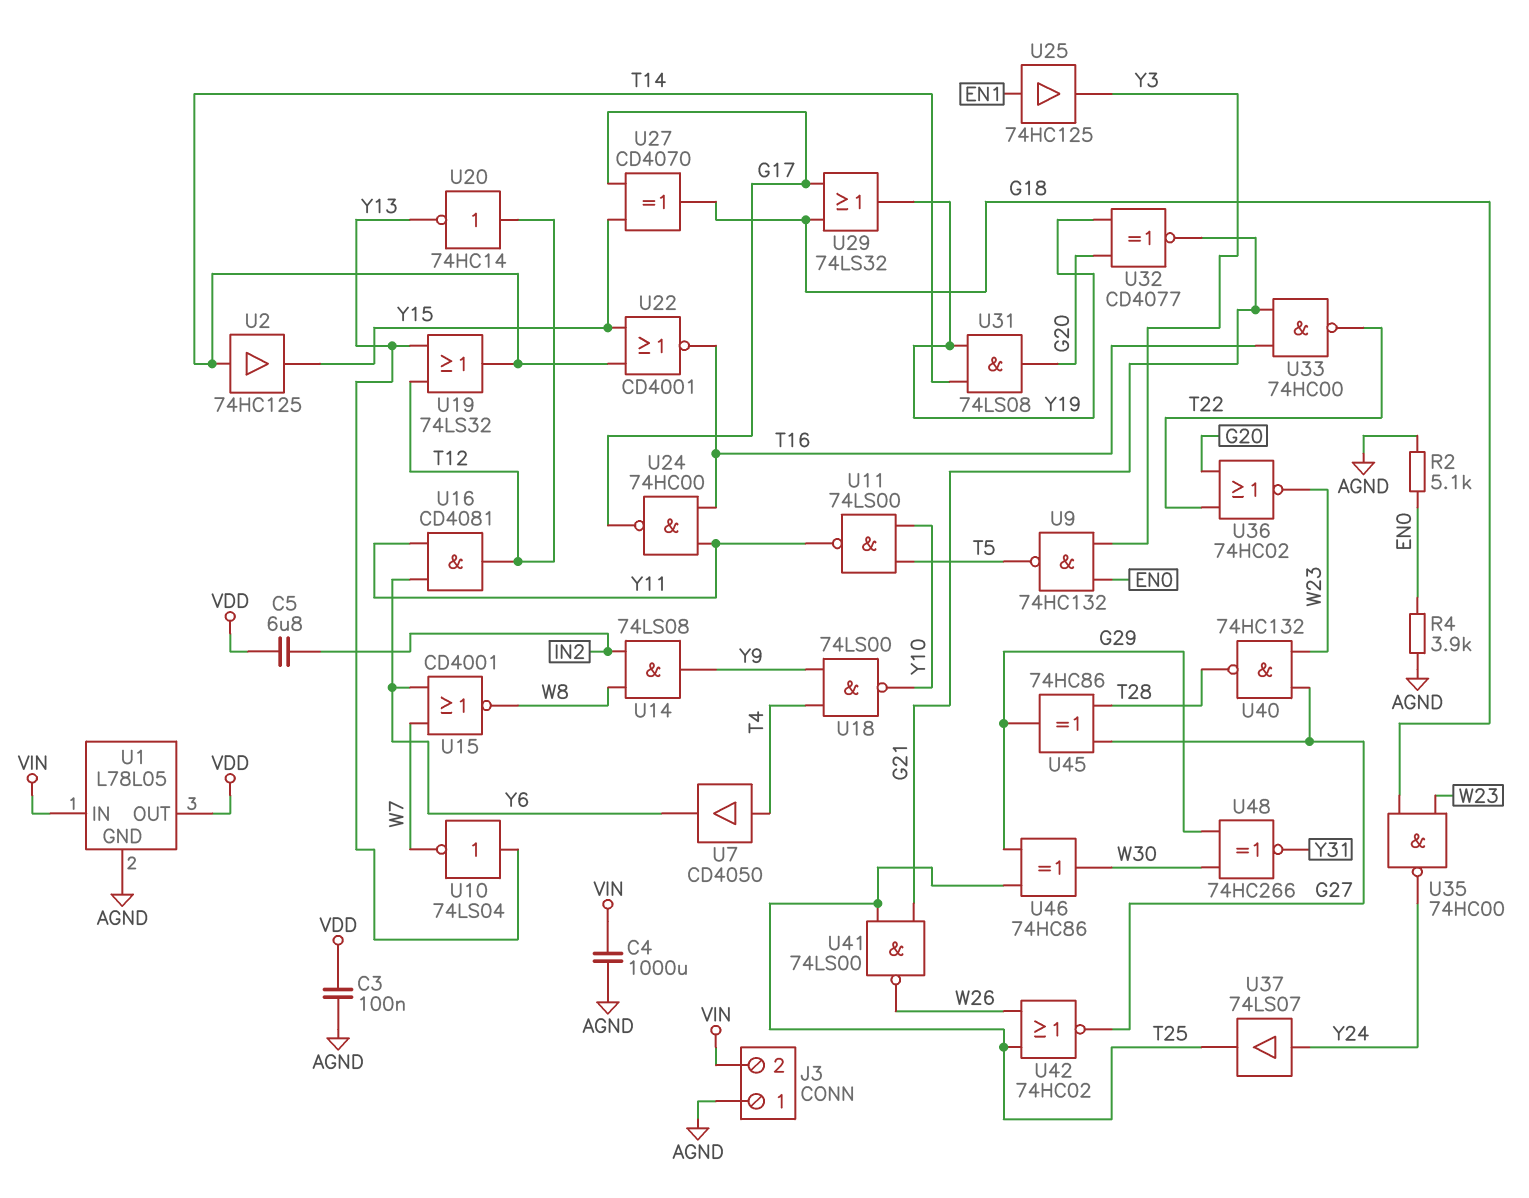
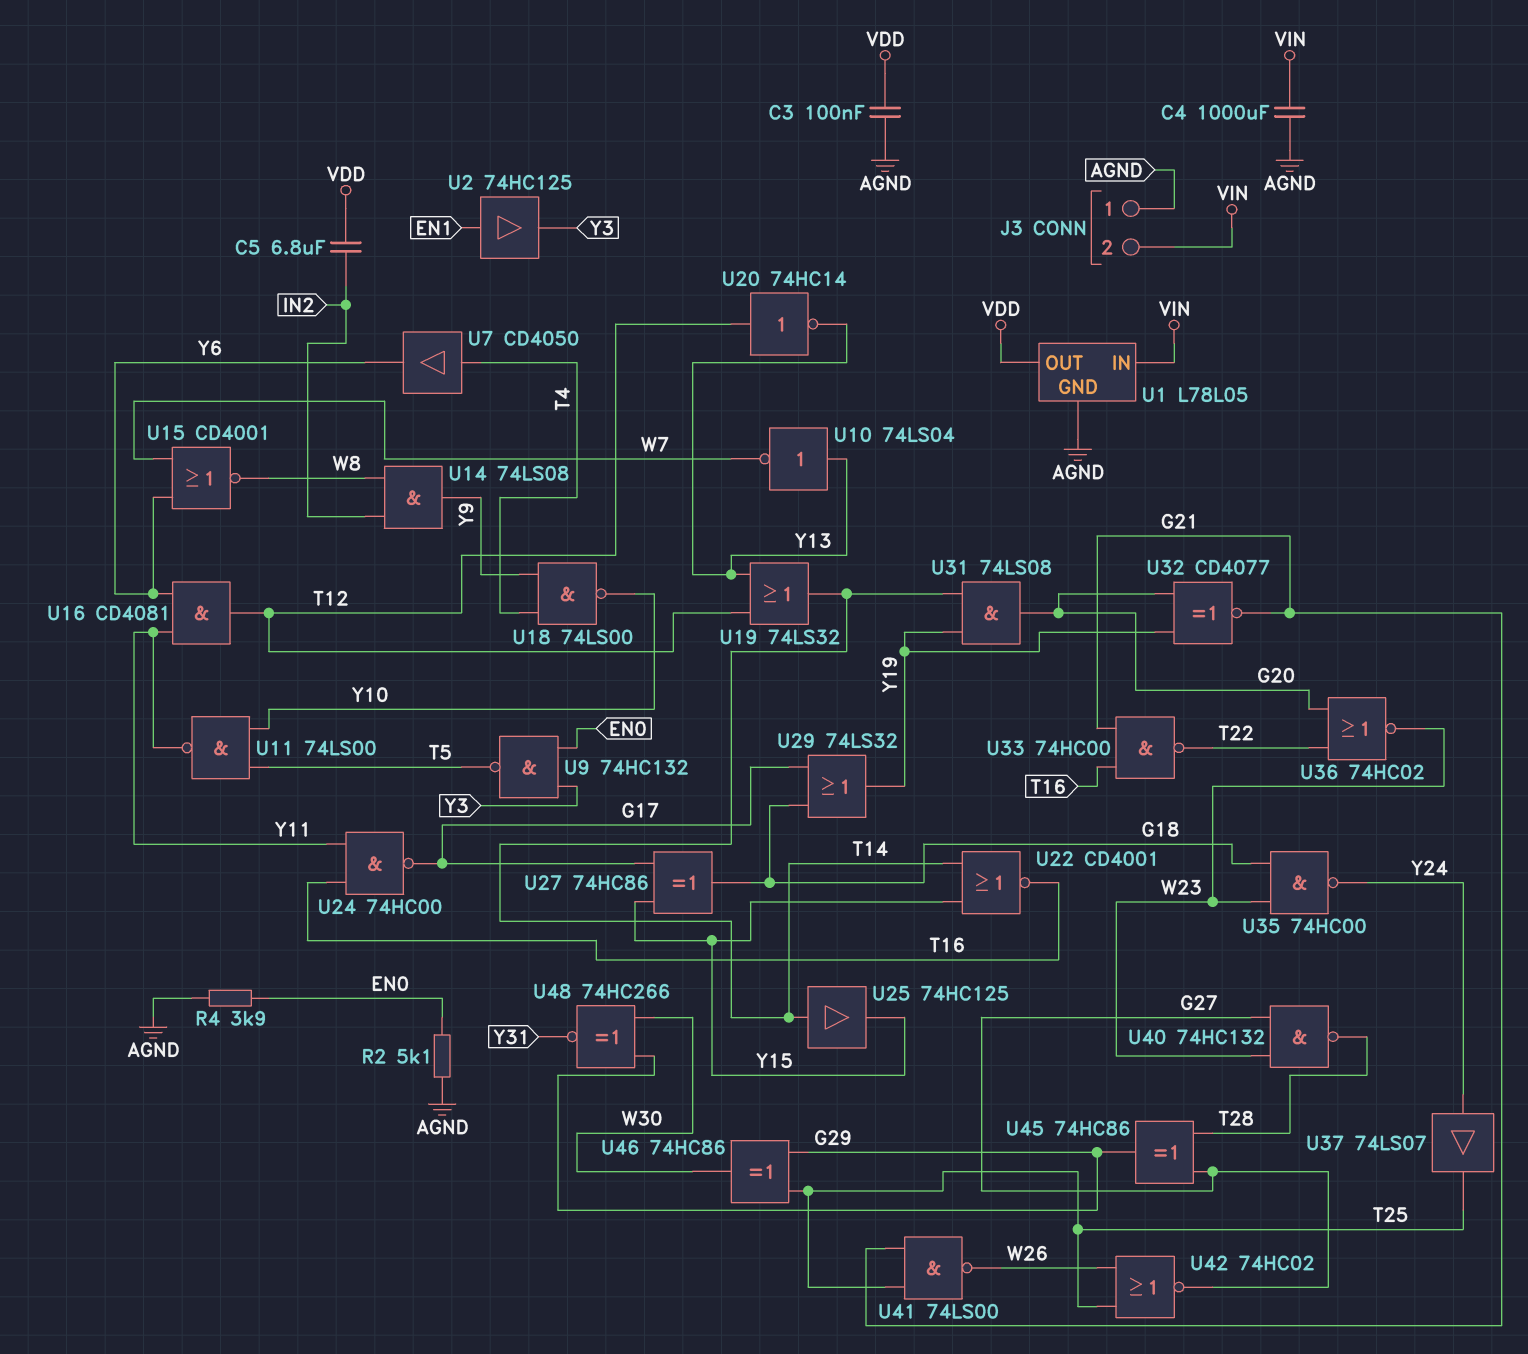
U2: buffer 74HC125 (in T14, out Y15) -> buffer 74HC125 (in EN1, out Y3)
U25: buffer 74HC125 (in EN1, out Y3) -> buffer 74HC125 (in T14, out Y15)
U27: XOR CD4070 (in G17, in Y15, out G18) -> XOR 74HC86 (in G17, in Y15, out G18)

